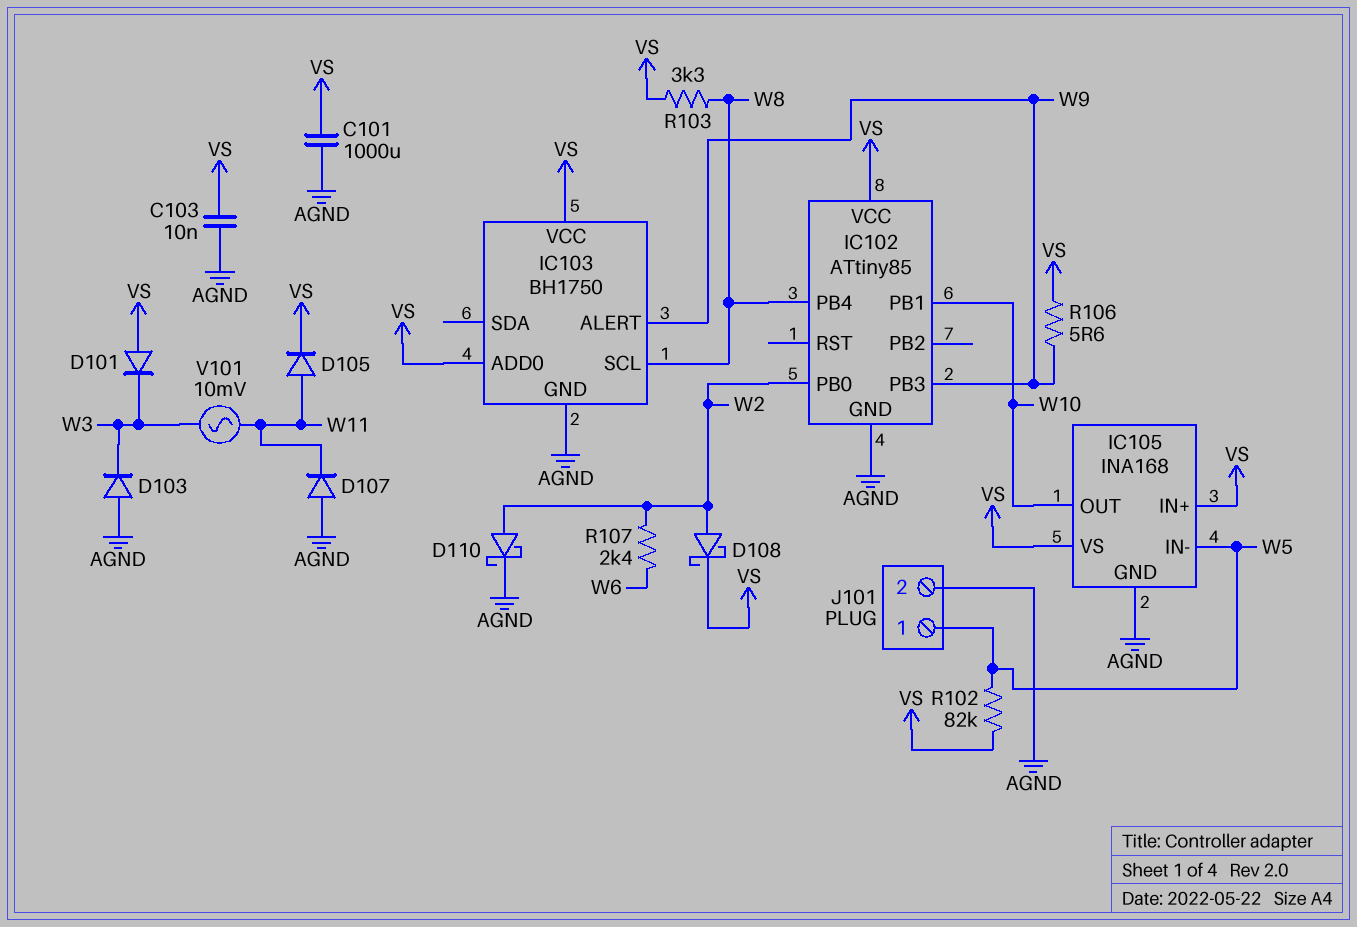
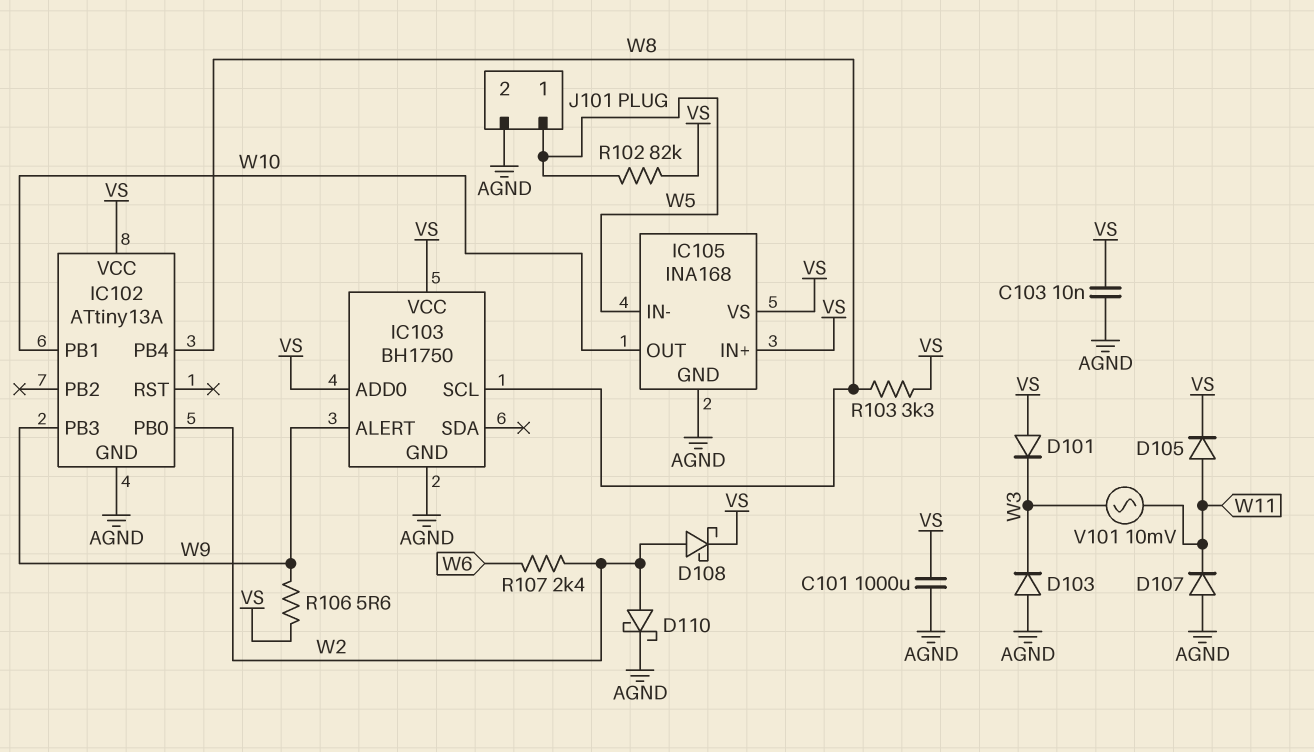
IC102: ATtiny85 -> ATtiny13A

